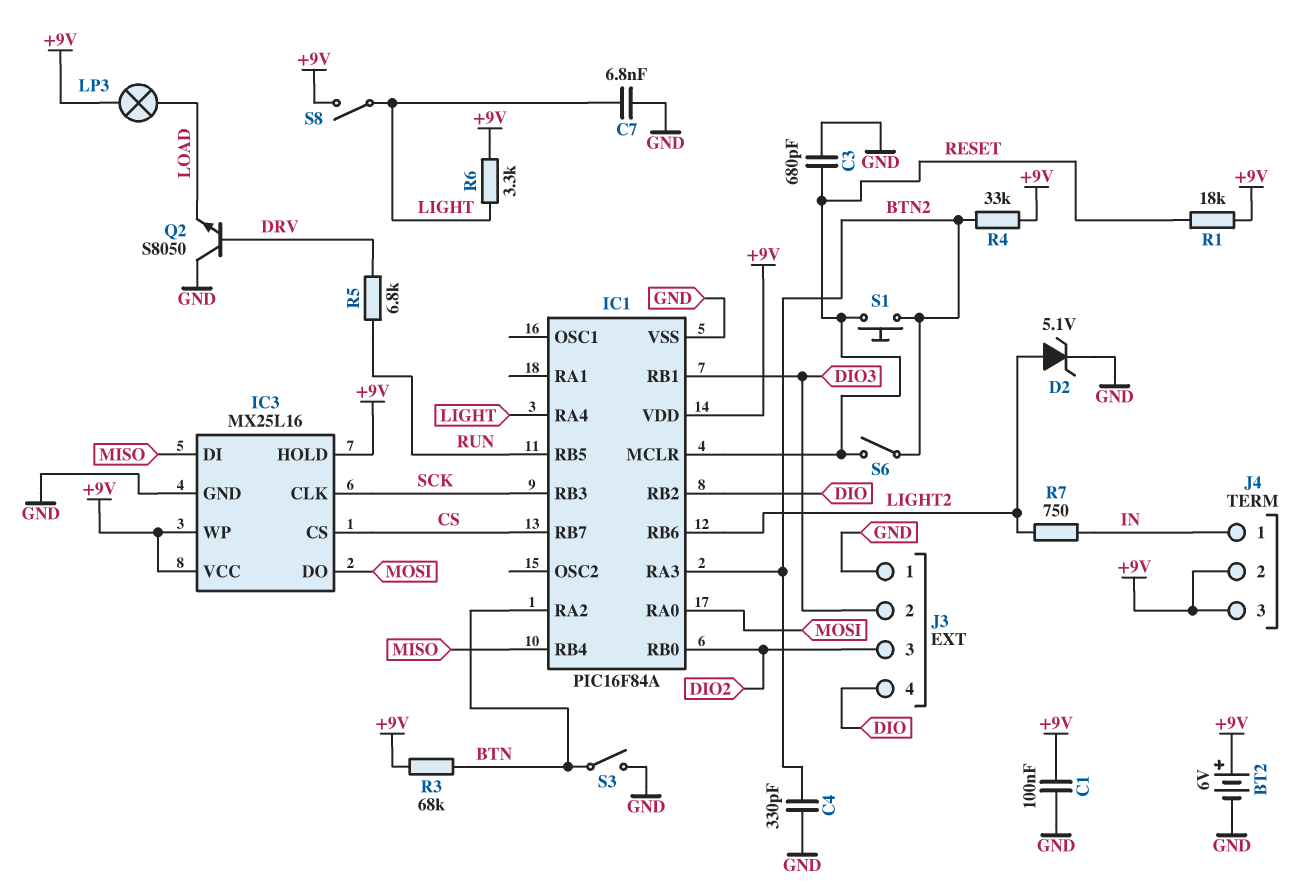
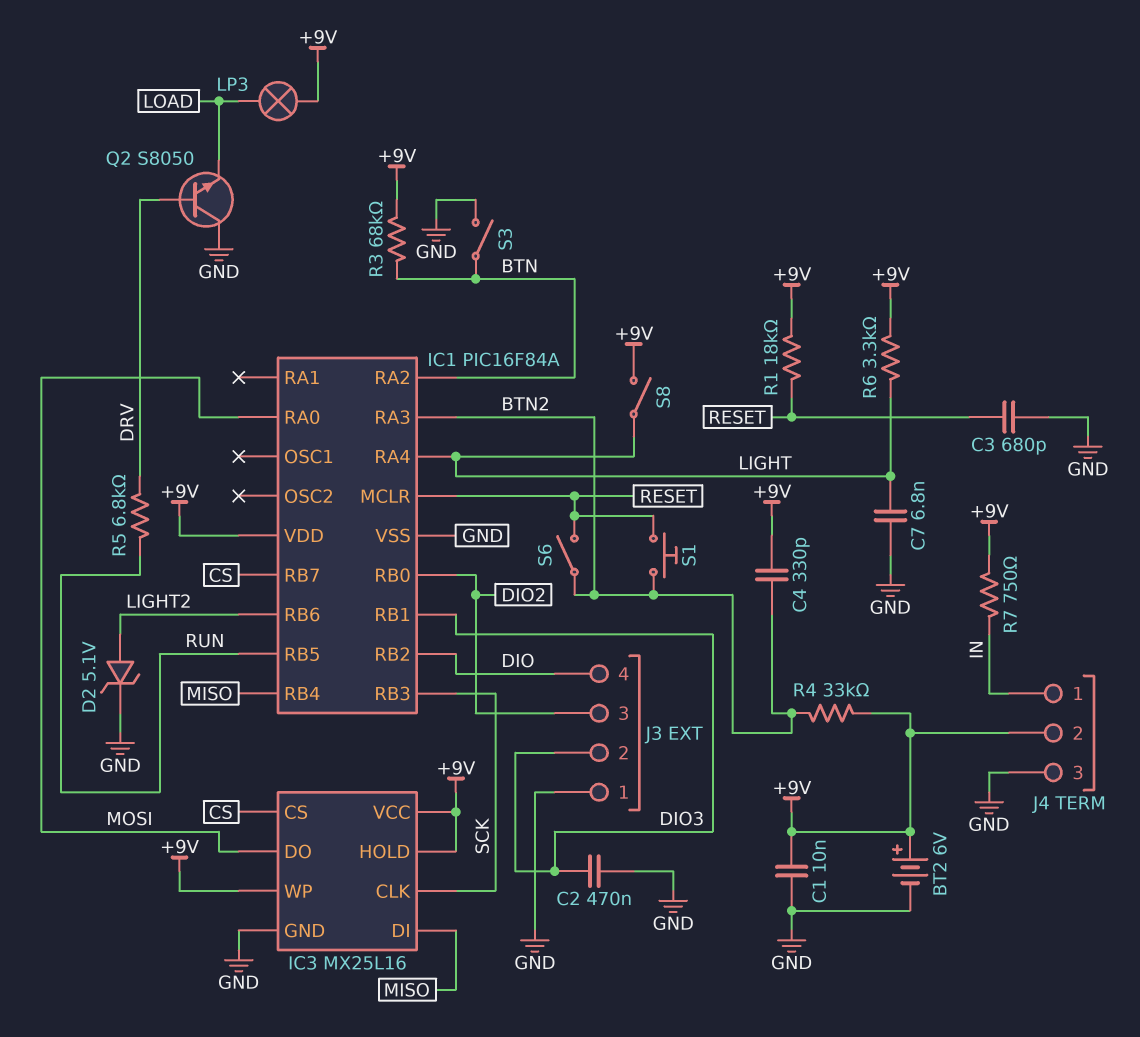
C1: 100nF (+9V, GND) -> 10nF (+9V, GND)
C2: none -> 470nF (DIO3, GND)
C4: 330pF (BTN2, GND) -> 330pF (+9V, BTN2)
J4 pin 3: +9V -> GND
R7: 750 (IN, LIGHT2) -> 750 (+9V, IN)

